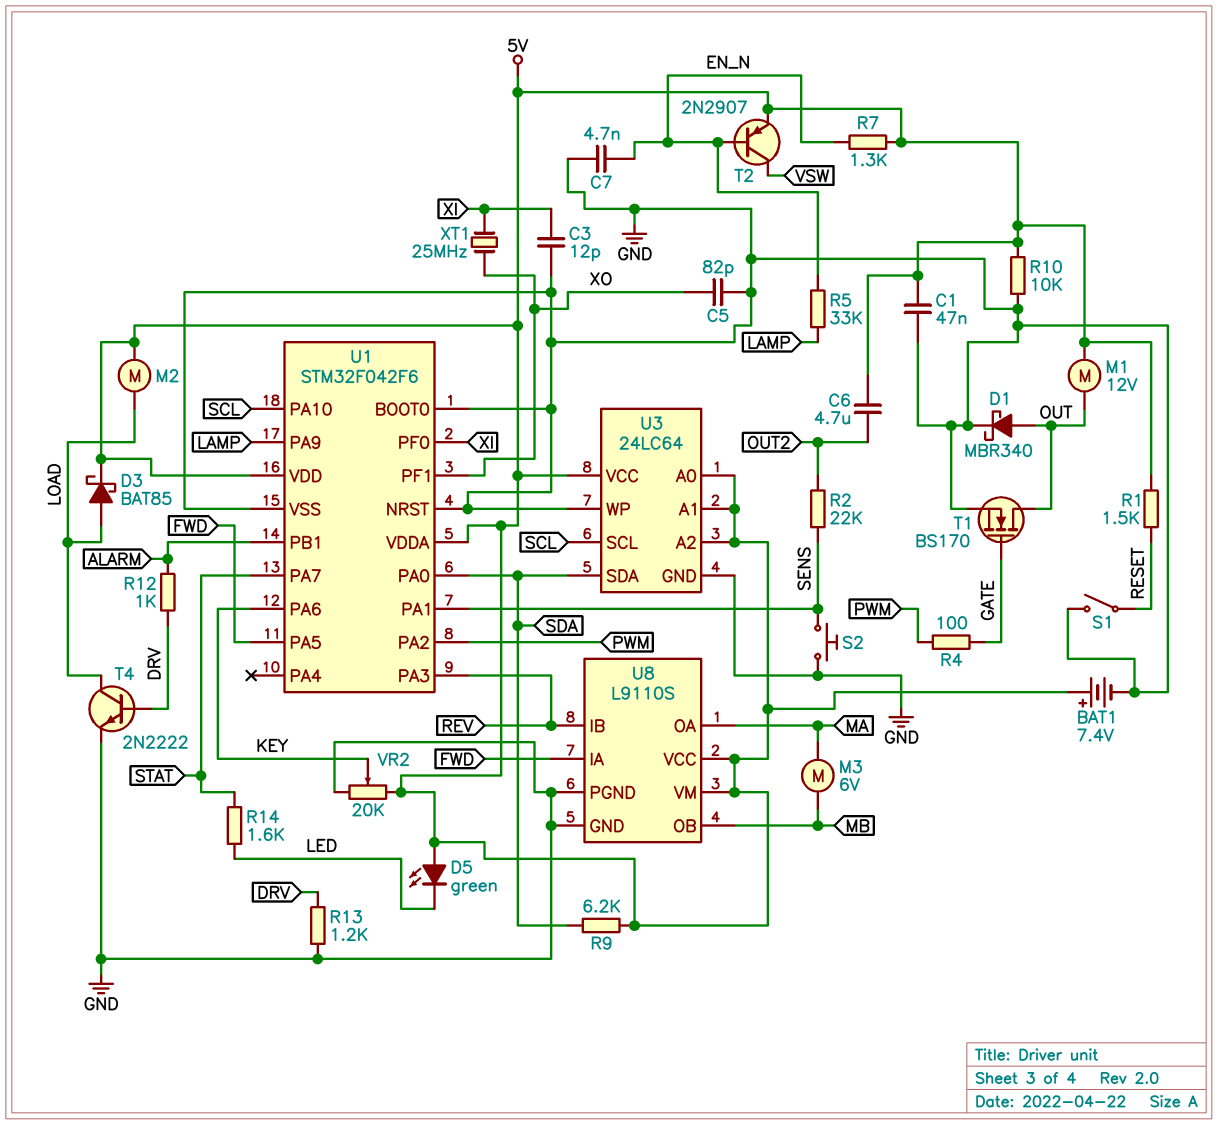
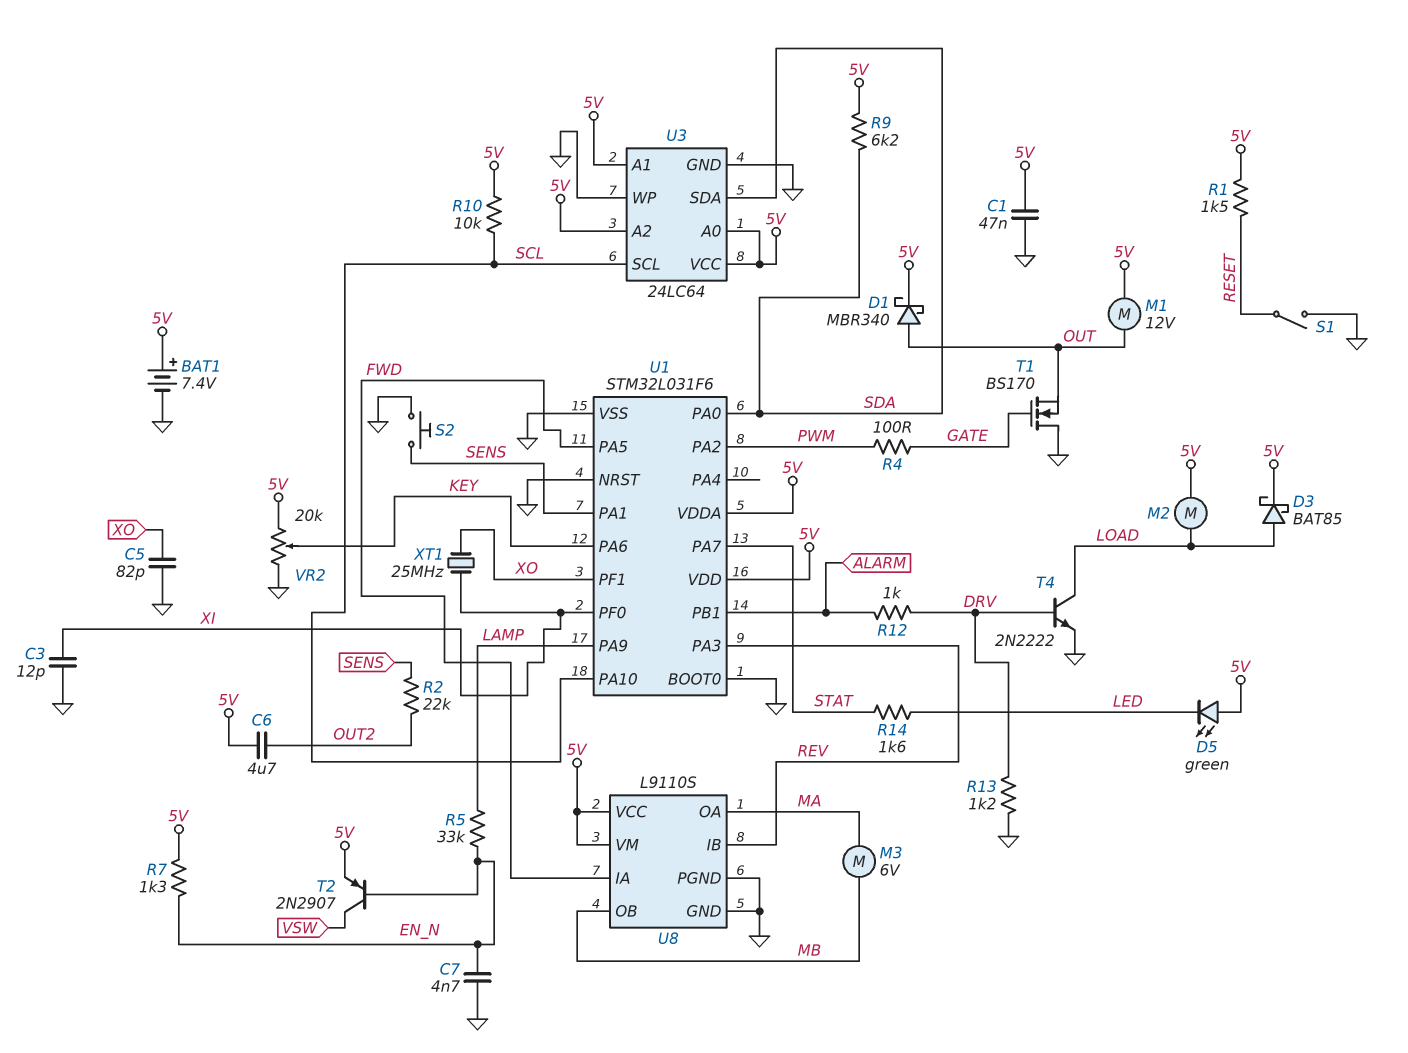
D1: schottky MBR340 (A OUT, K GND) -> schottky MBR340 (A OUT, K 5V)
R10: 10k (5V, GND) -> 10k (5V, SCL)
T1: NMOS BS170 (G GATE, D OUT, S GND) -> NMOS BS170 (G GATE, D GND, S OUT)
U1: STM32F042F6 -> STM32L031F6

